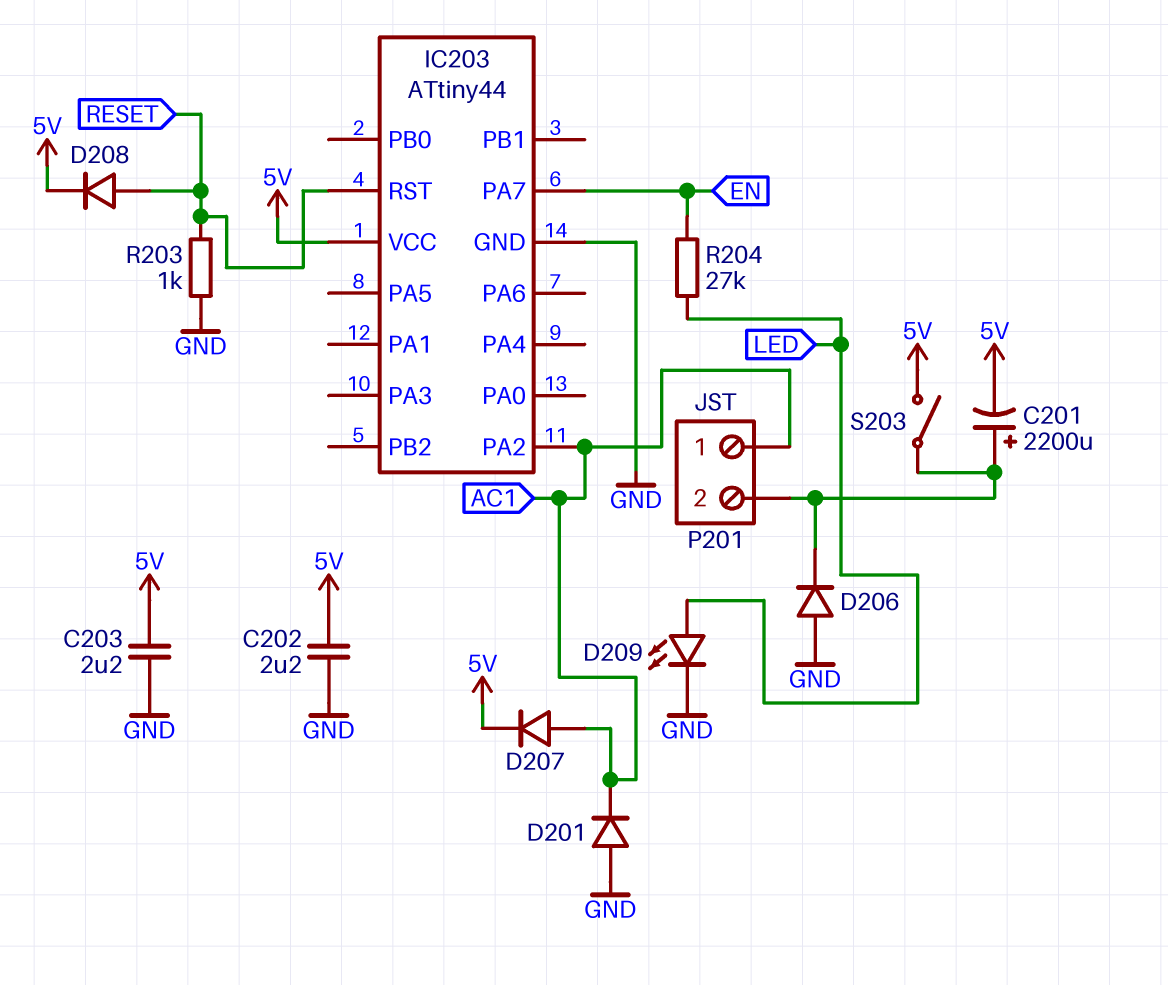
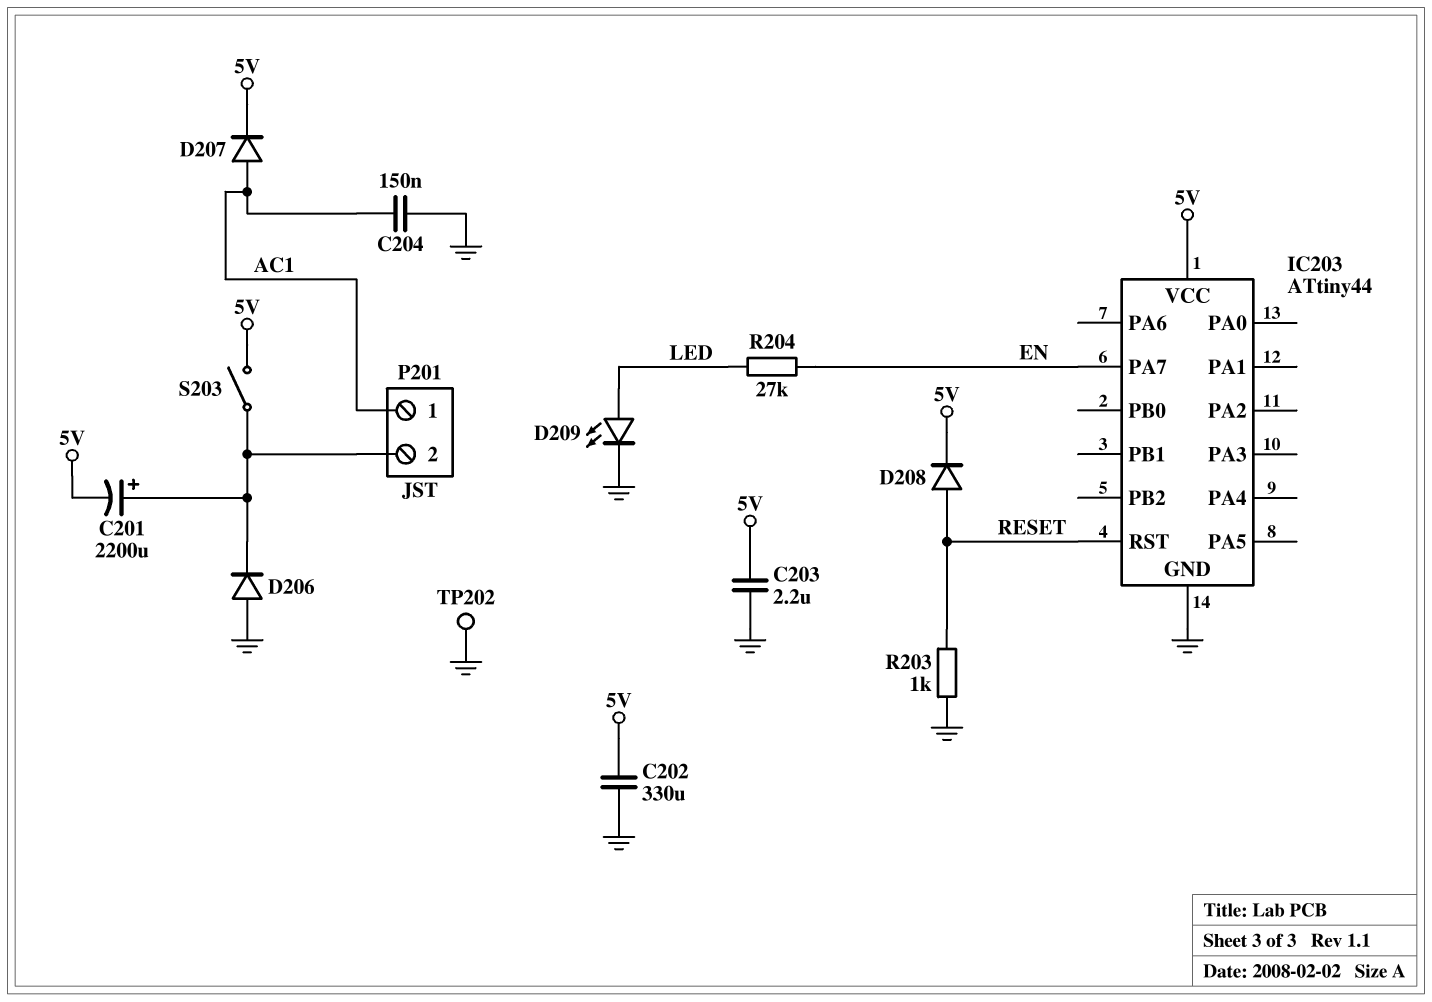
C202: 2.2uF (5V, GND) -> 330uF (5V, GND)
C204: none -> 150nF (AC1, GND)
D201: diode (A GND, K AC1) -> none
IC203 pin PA2: AC1 -> none
TP202: none -> test point (GND)

